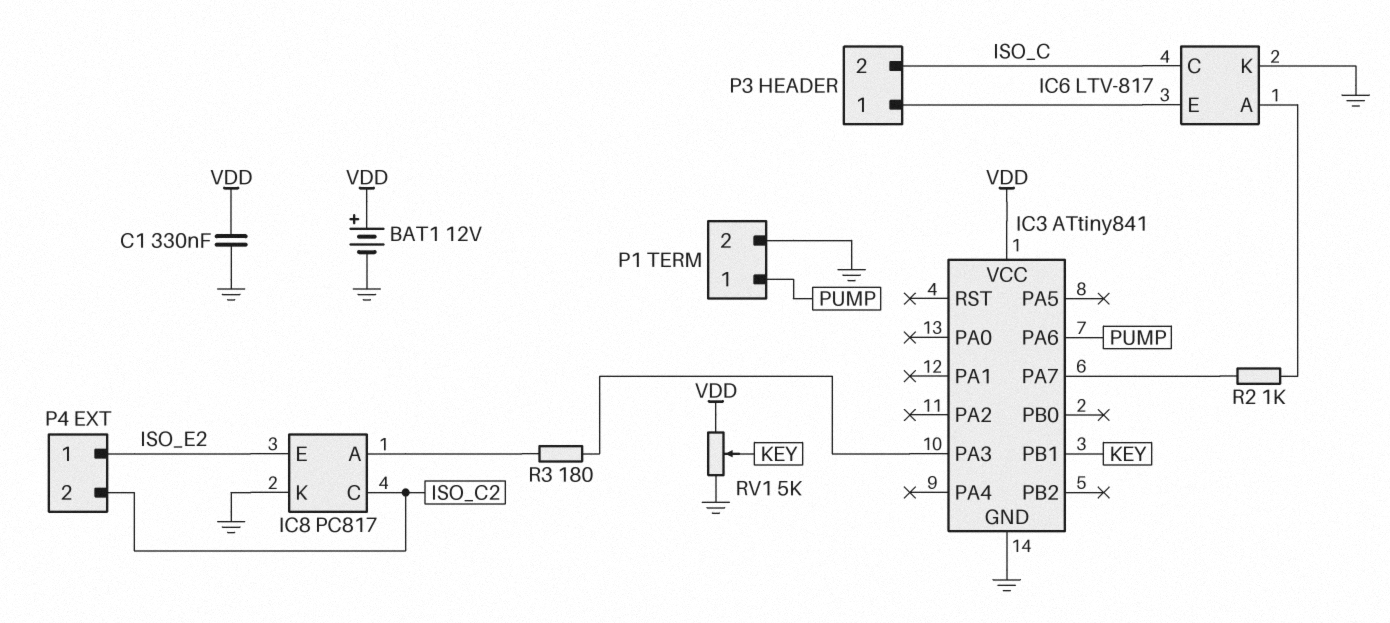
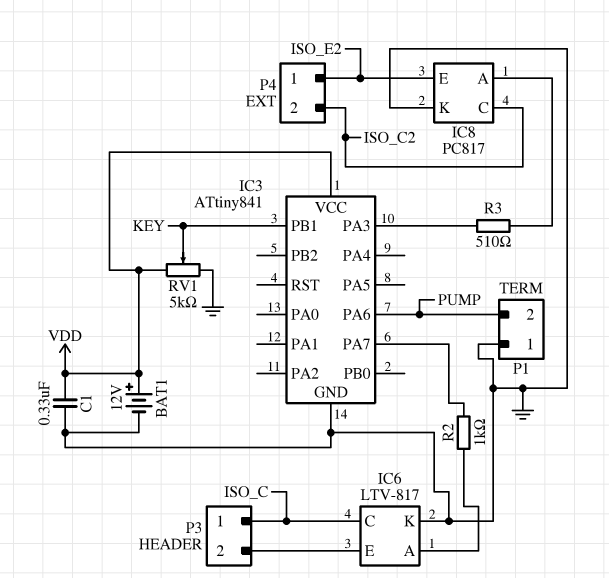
P1 pin 1: PUMP -> GND
P1 pin 2: GND -> PUMP
P3 pin 1: IC6/E -> ISO_C
P3 pin 2: ISO_C -> IC6/E
R3: 180 (IC3/PA3, IC8/A) -> 510 (IC3/PA3, IC8/A)

